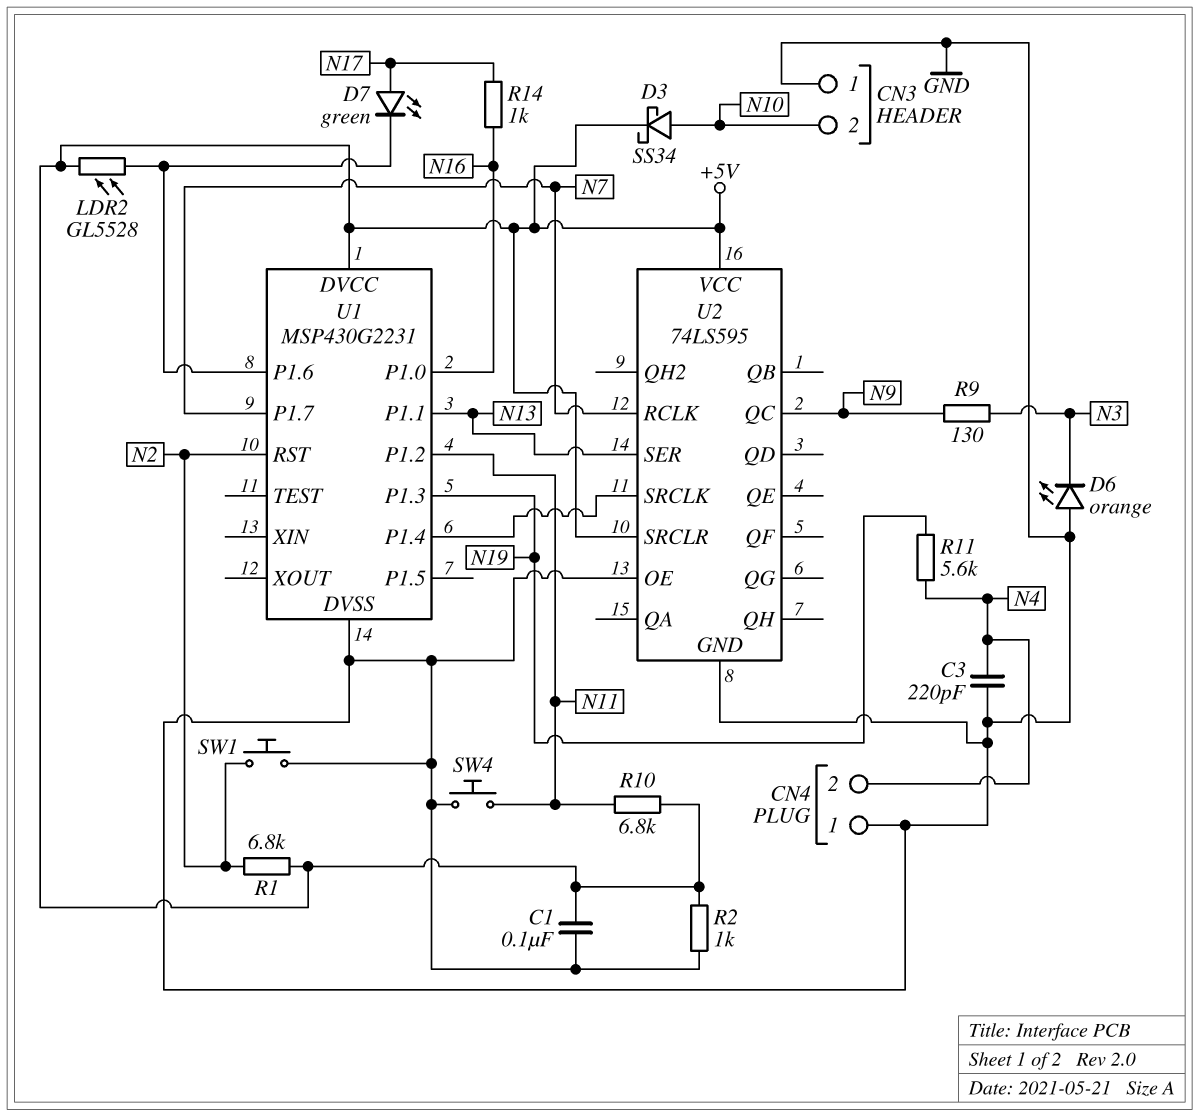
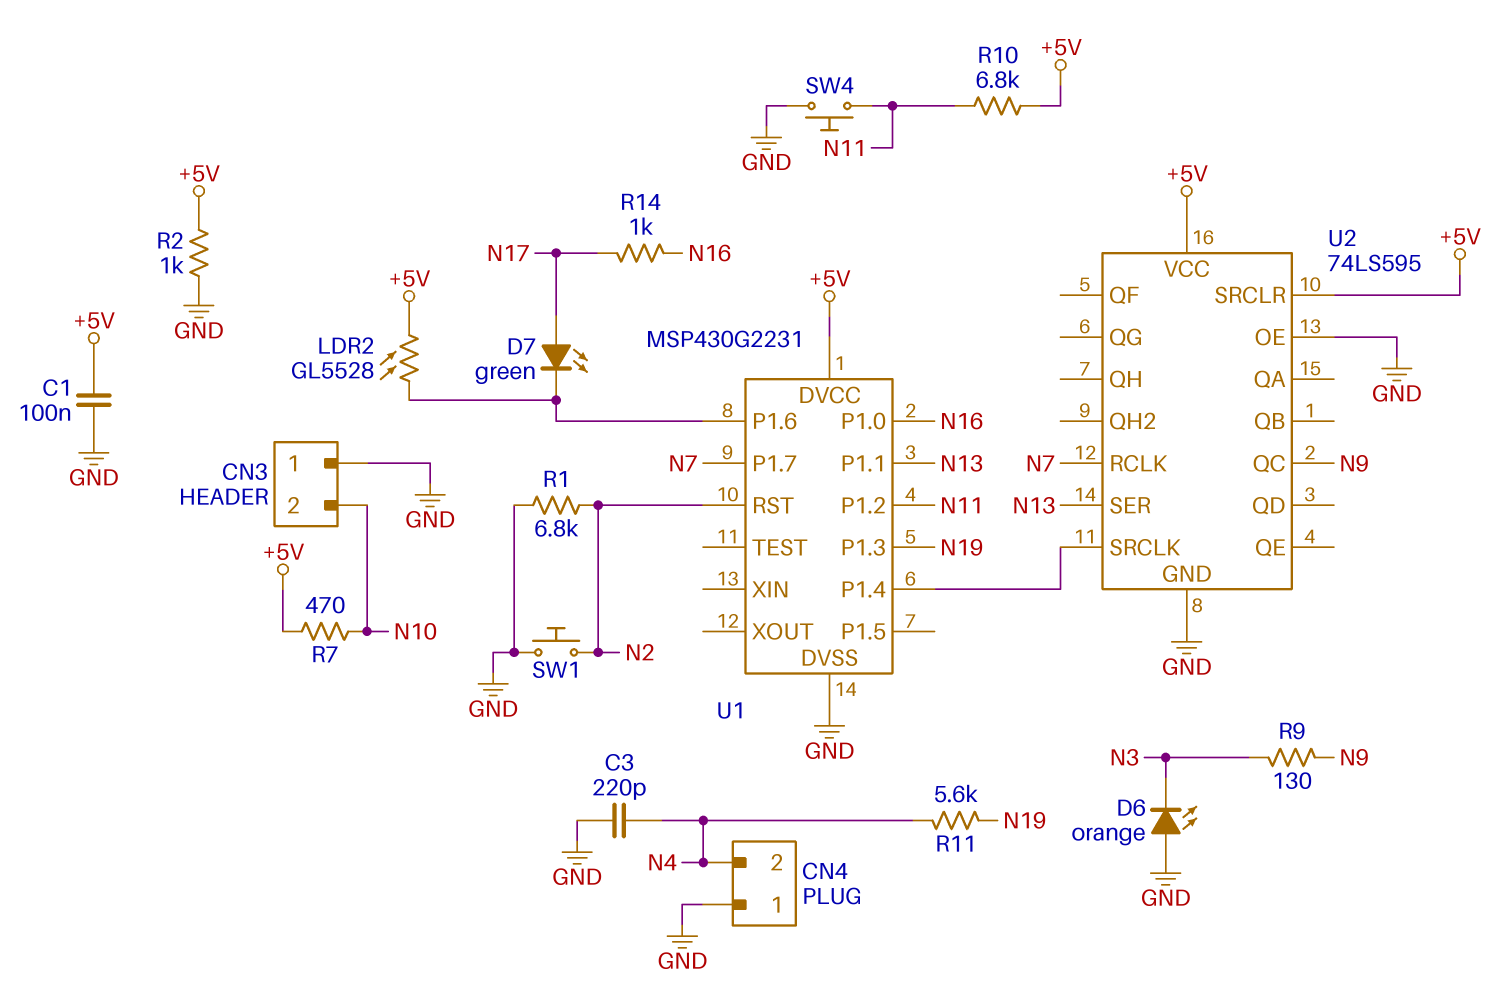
D3: schottky SS34 (A N10, K +5V) -> none
R1: 6.8k (+5V, N2) -> 6.8k (GND, N2)
R7: none -> 470 (+5V, N10)

